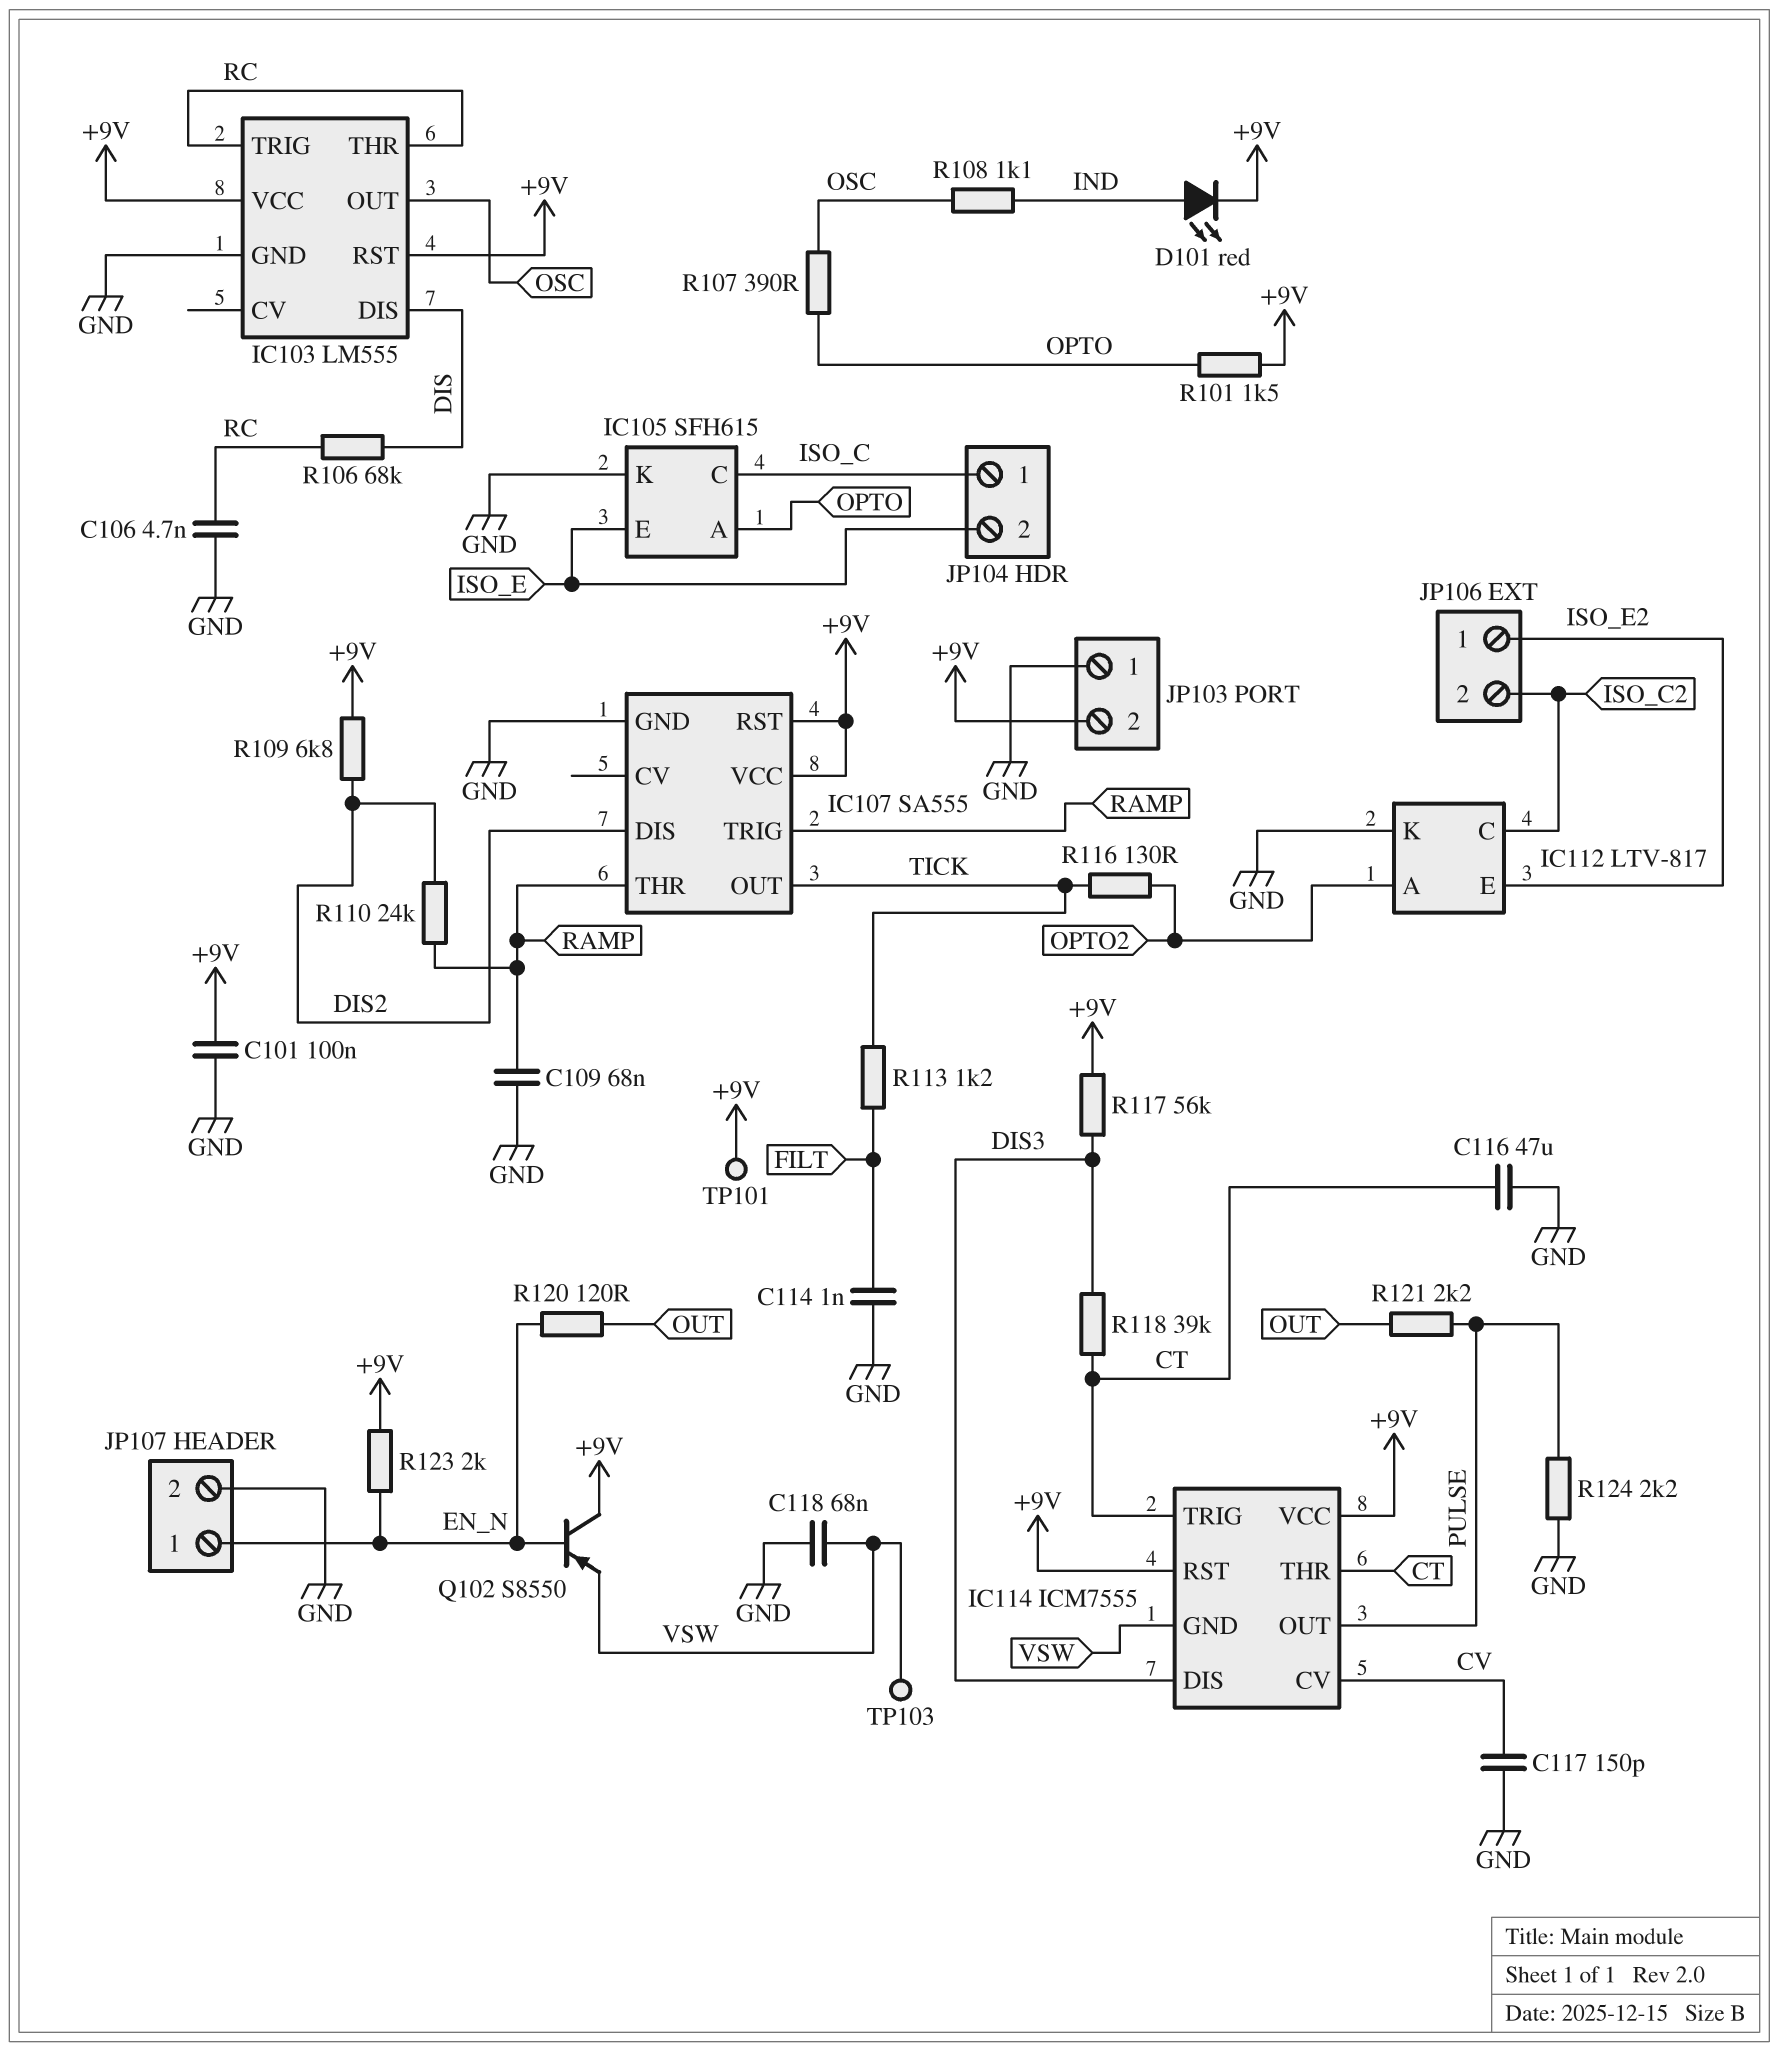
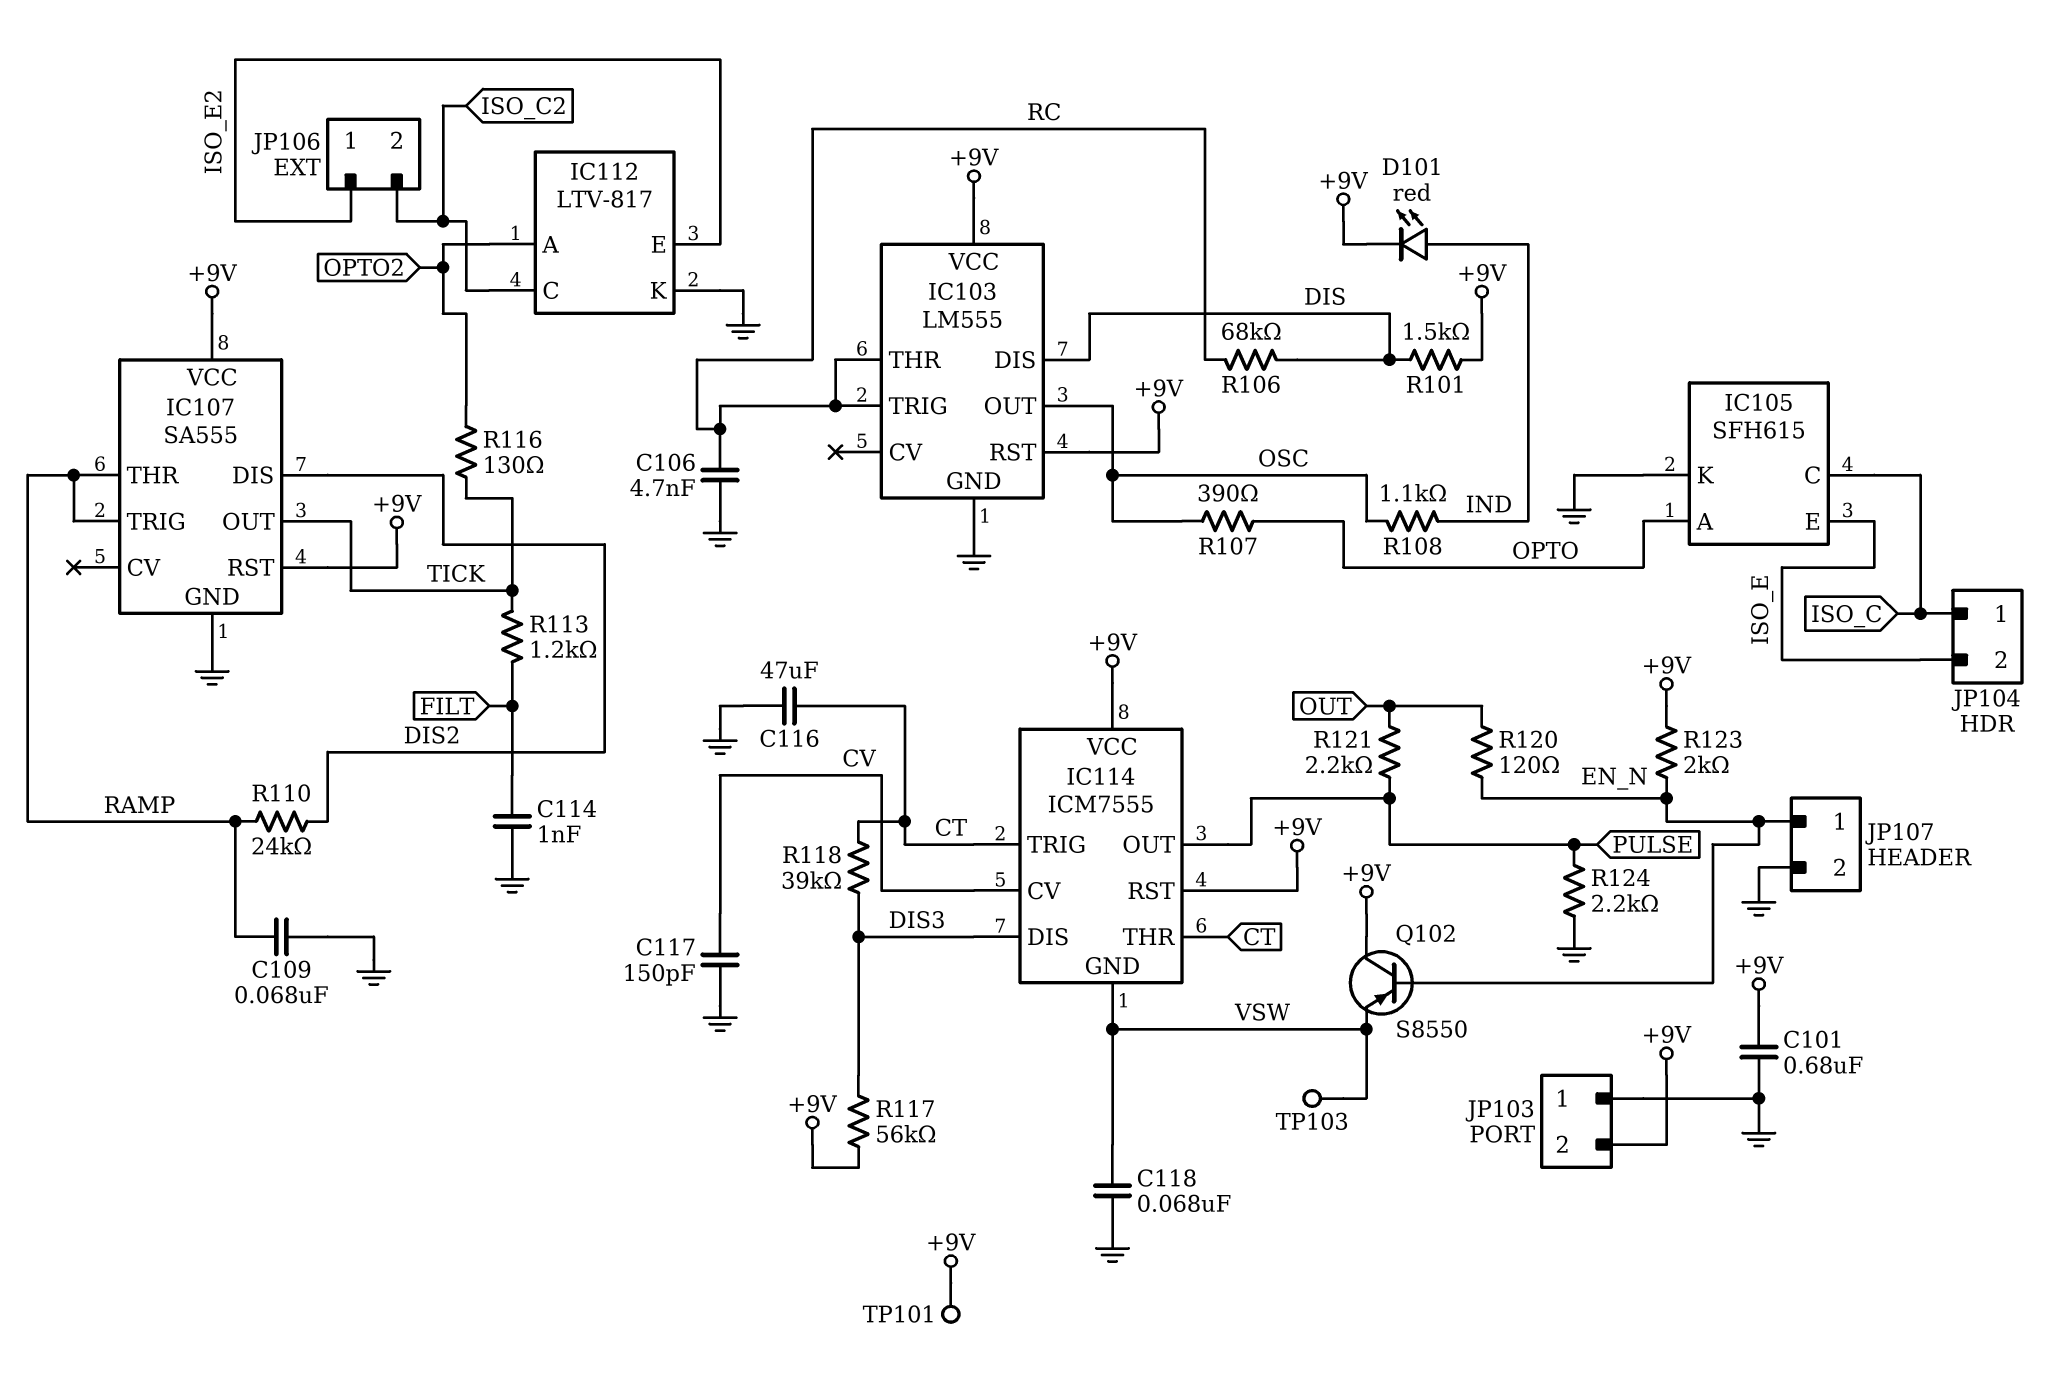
C101: 100nF (+9V, GND) -> 680nF (+9V, GND)
R101: 1.5k (+9V, OPTO) -> 1.5k (+9V, DIS)
R109: 6.8k (+9V, DIS2) -> none

